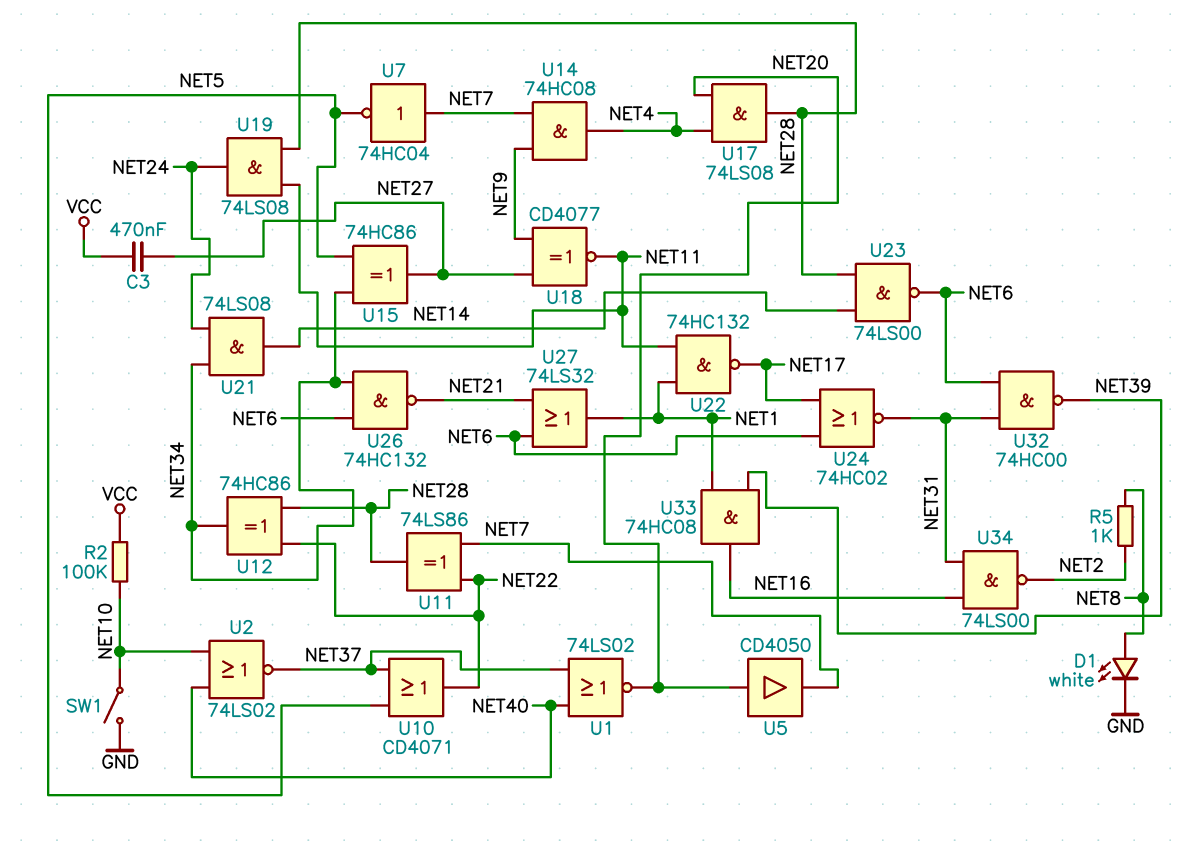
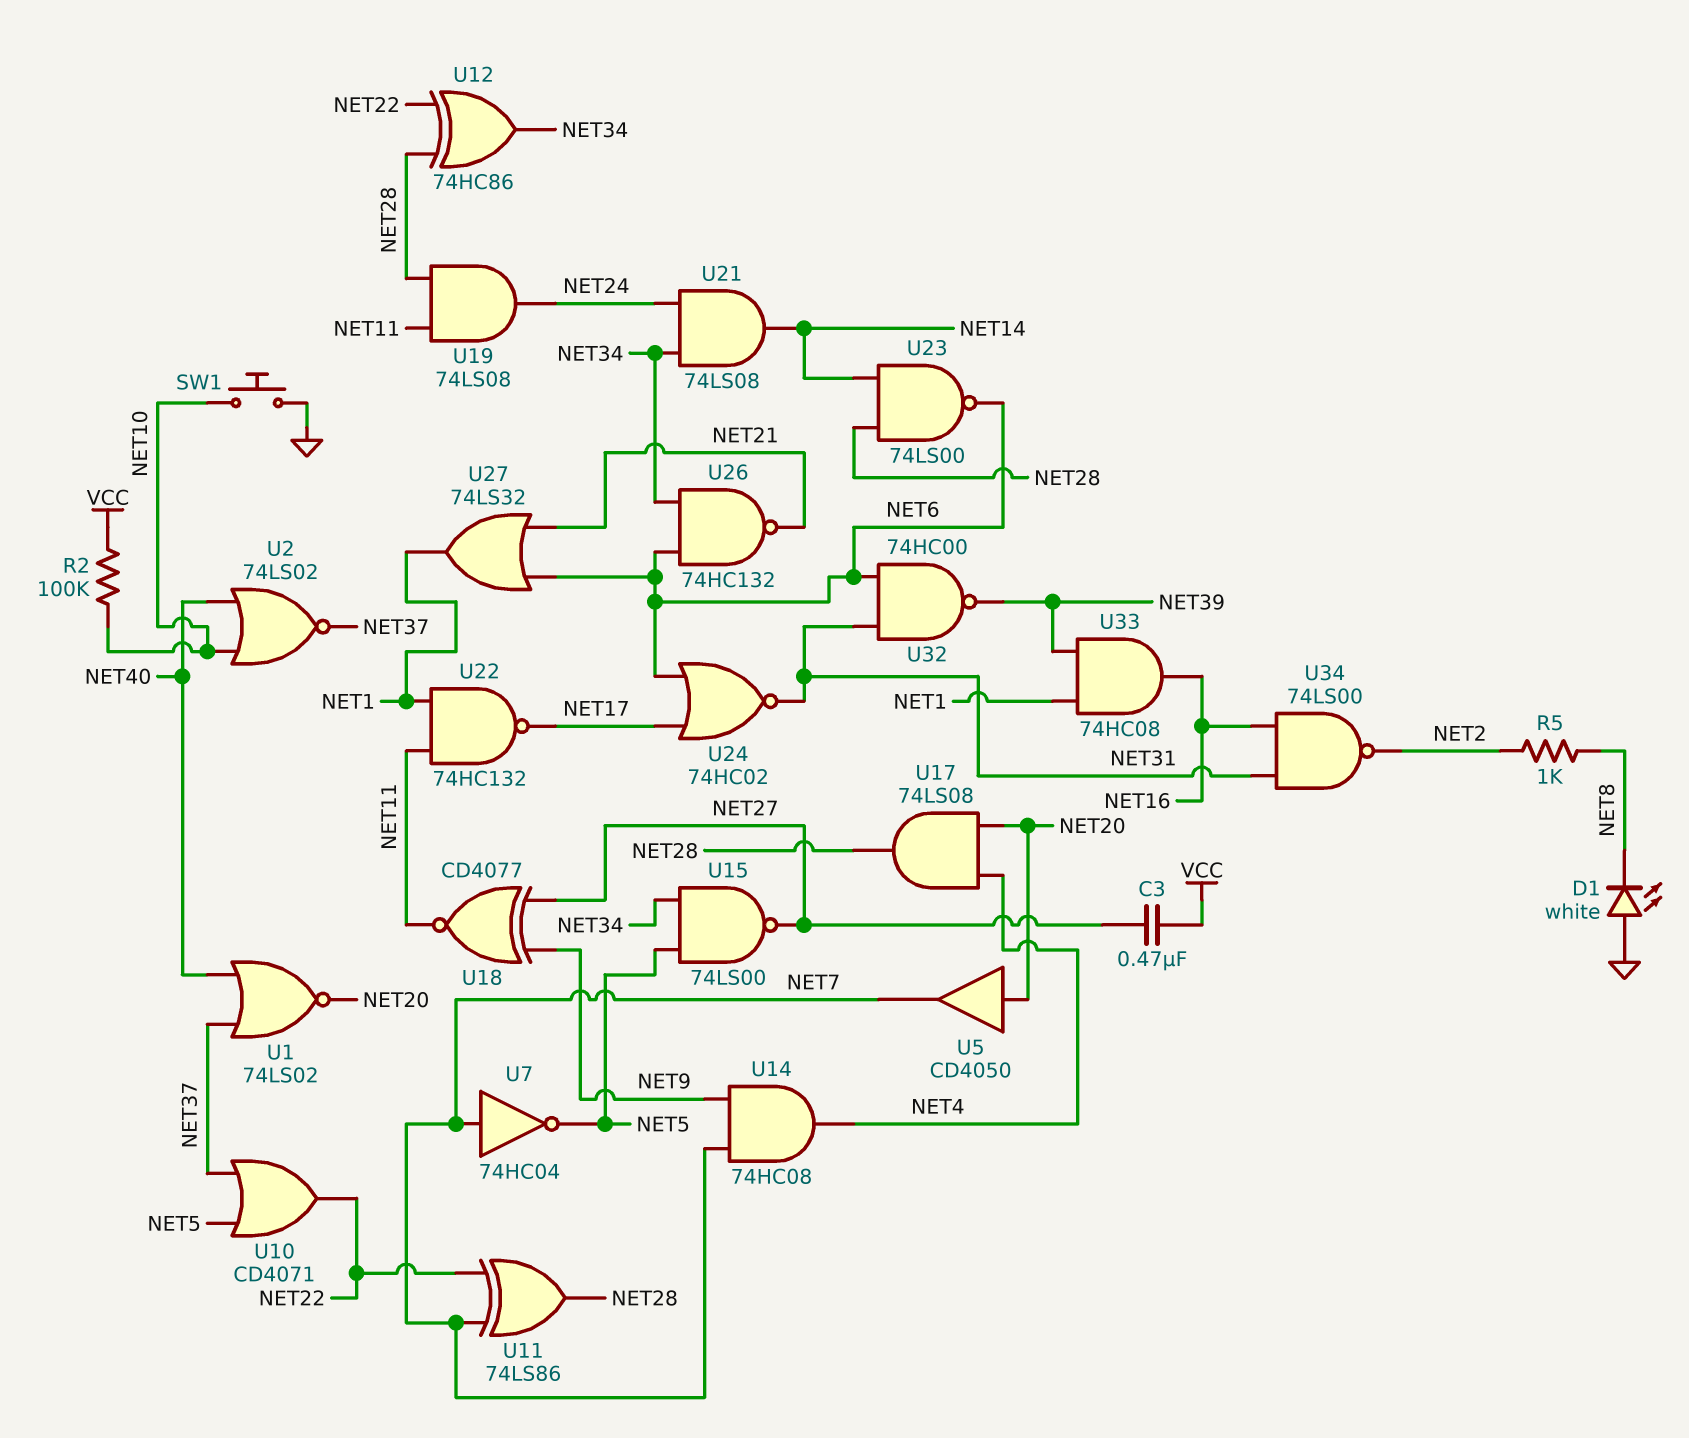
D1: LED white (A NET8, K GND) -> LED white (A GND, K NET8)
SW1: switch (GND, NET10) -> button (GND, NET10)
U15: XOR 74HC86 (in NET5, in NET34, out NET27) -> NAND 74LS00 (in NET5, in NET34, out NET27)

